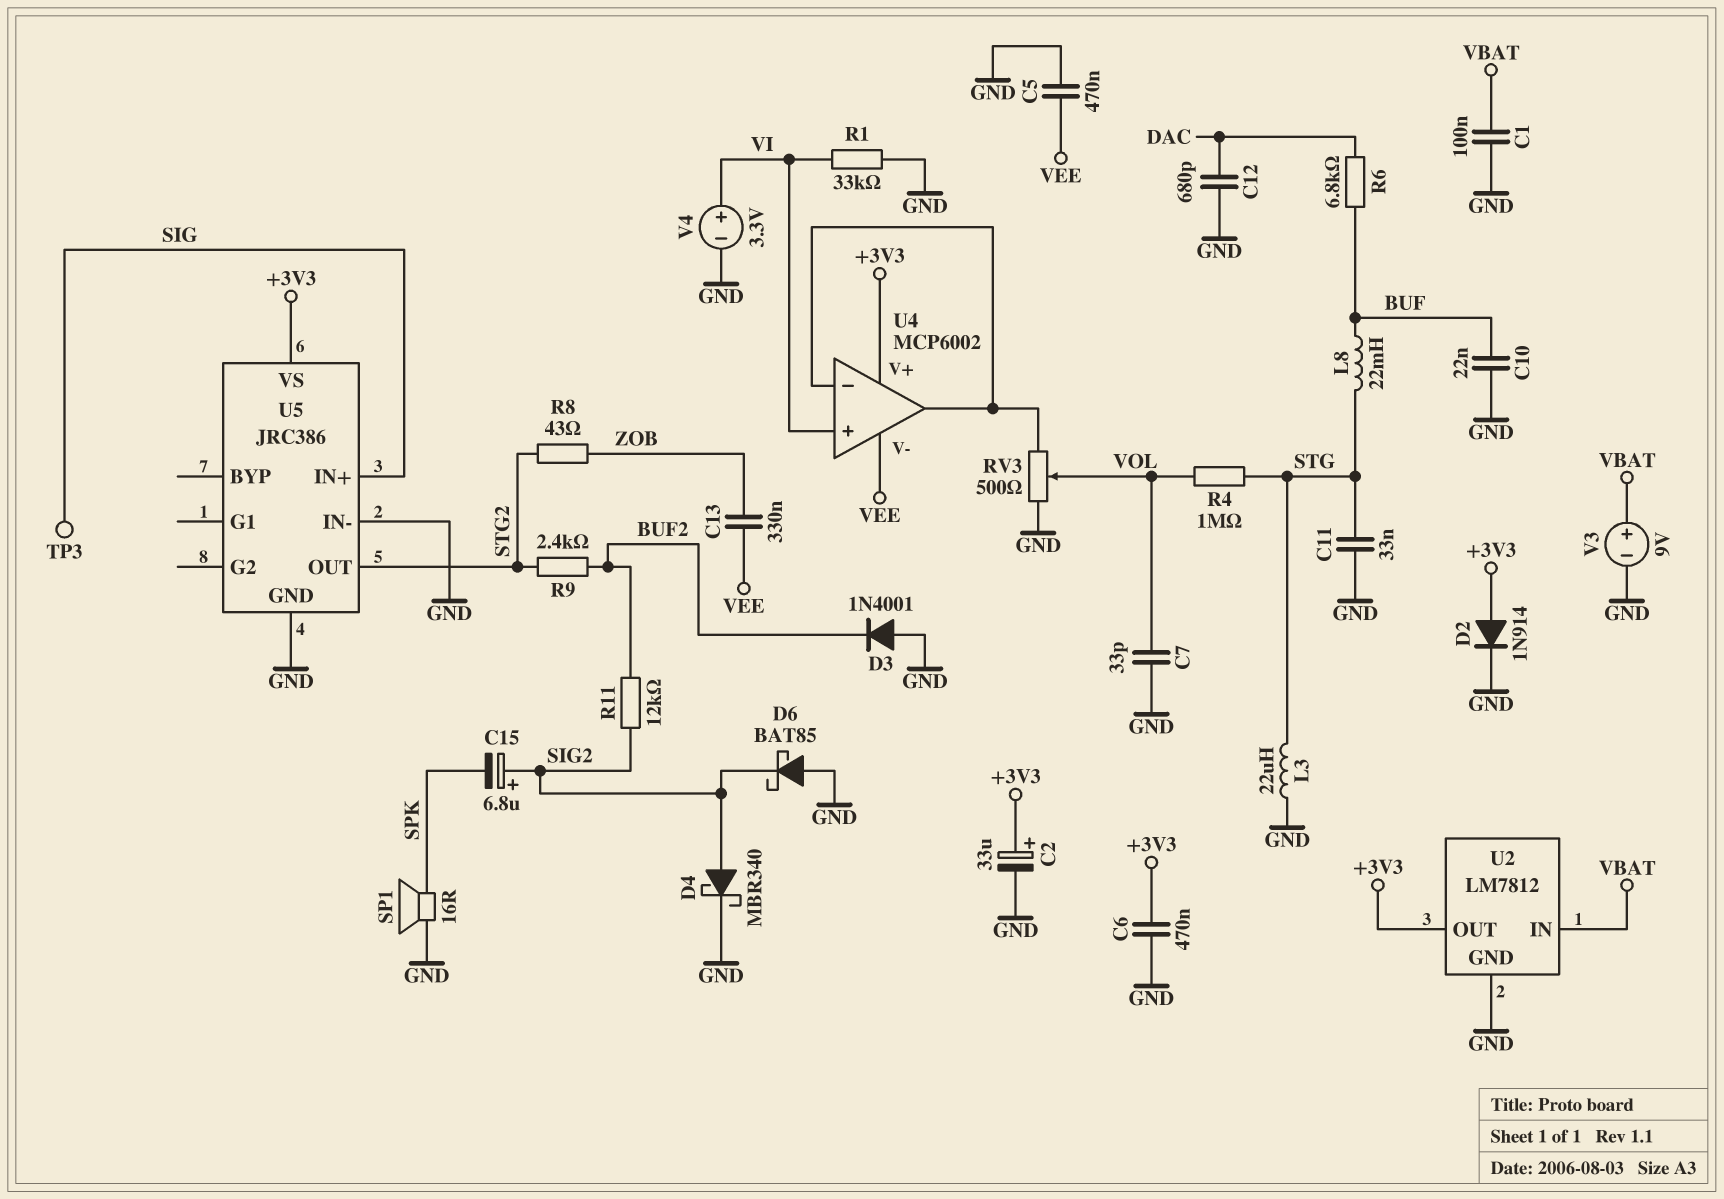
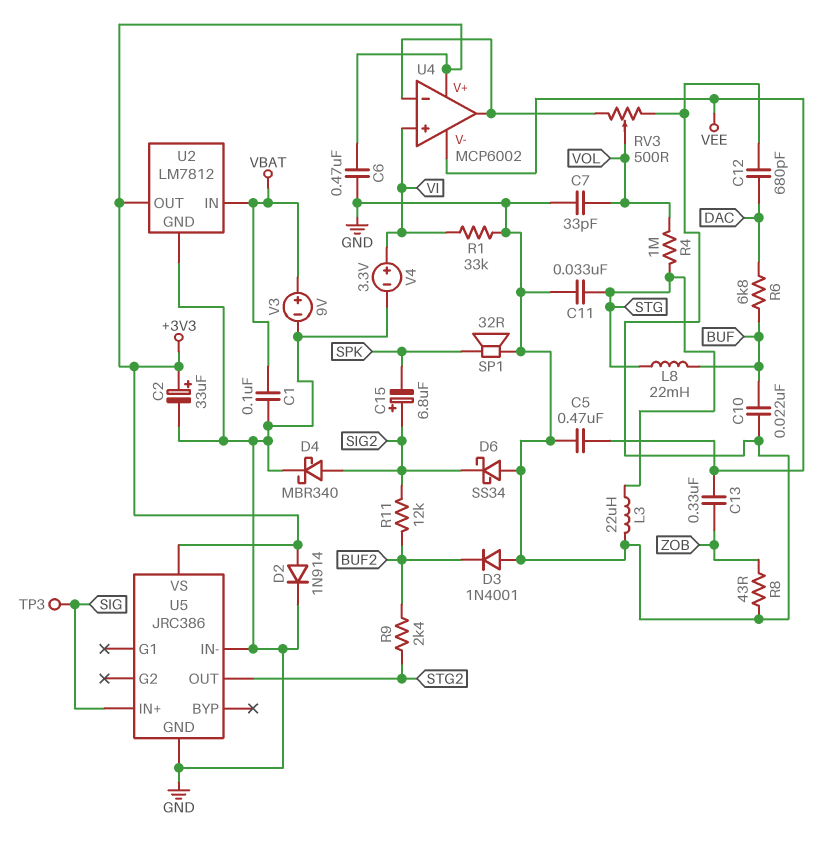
D6: schottky BAT85 (A GND, K SIG2) -> schottky SS34 (A GND, K SIG2)
R8: 43 (STG2, ZOB) -> 43 (GND, ZOB)
SP1: speaker 16R (GND, SPK) -> speaker 32R (GND, SPK)

